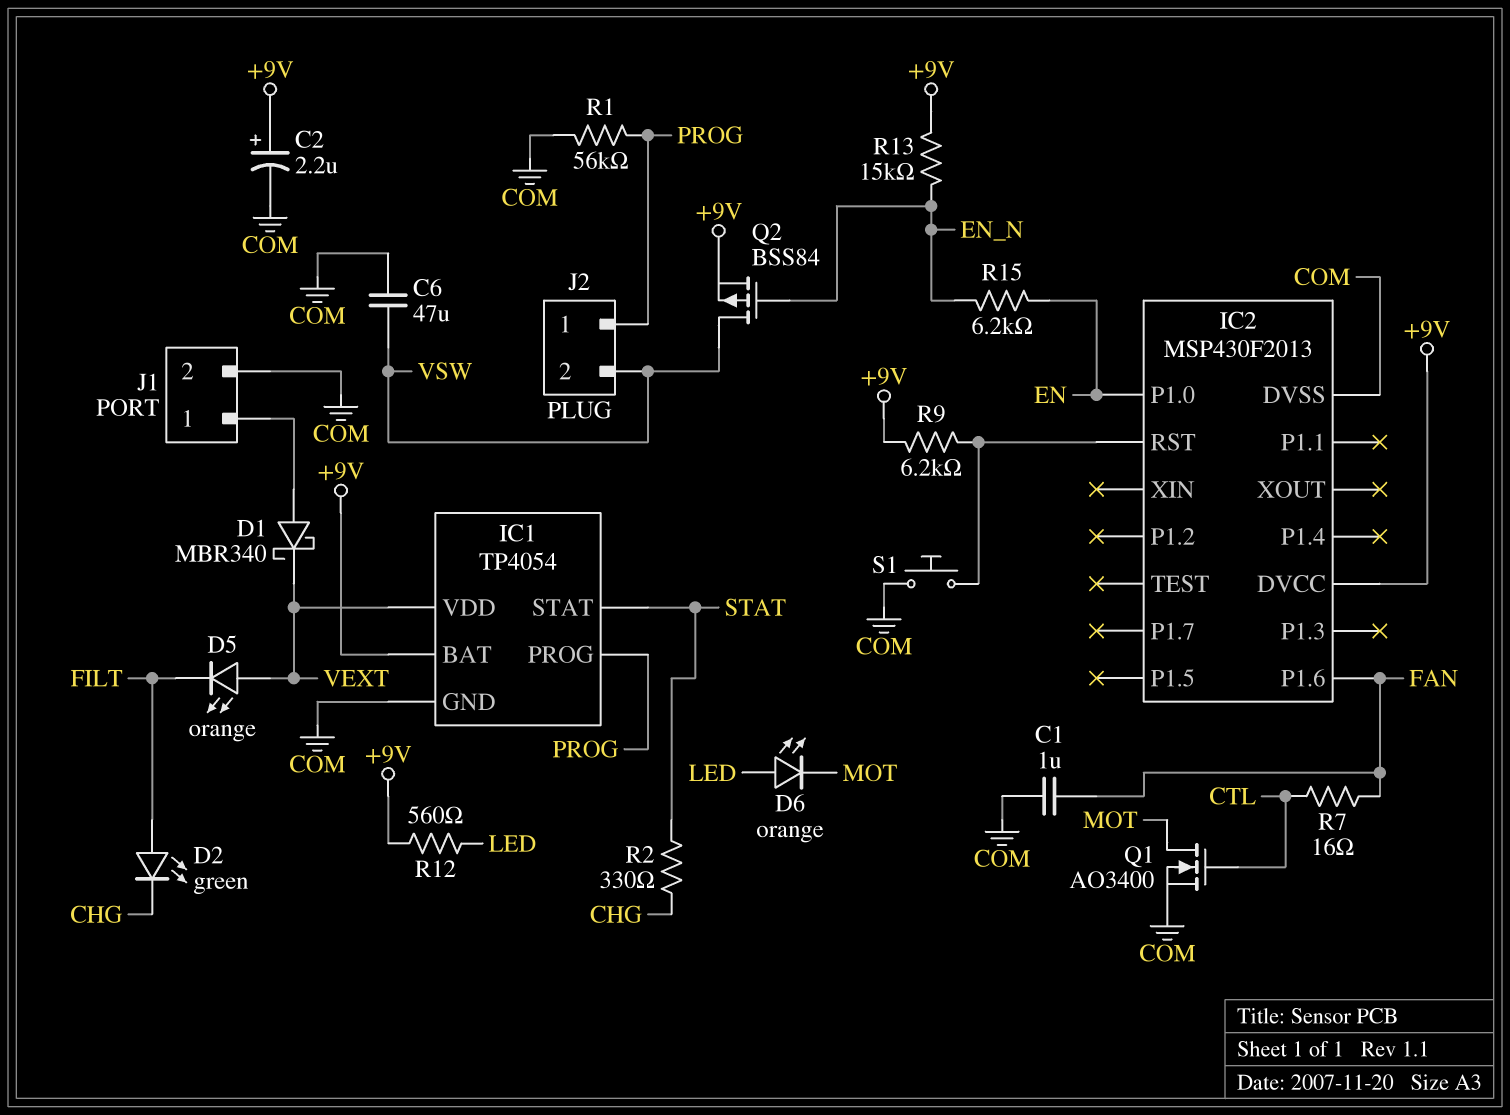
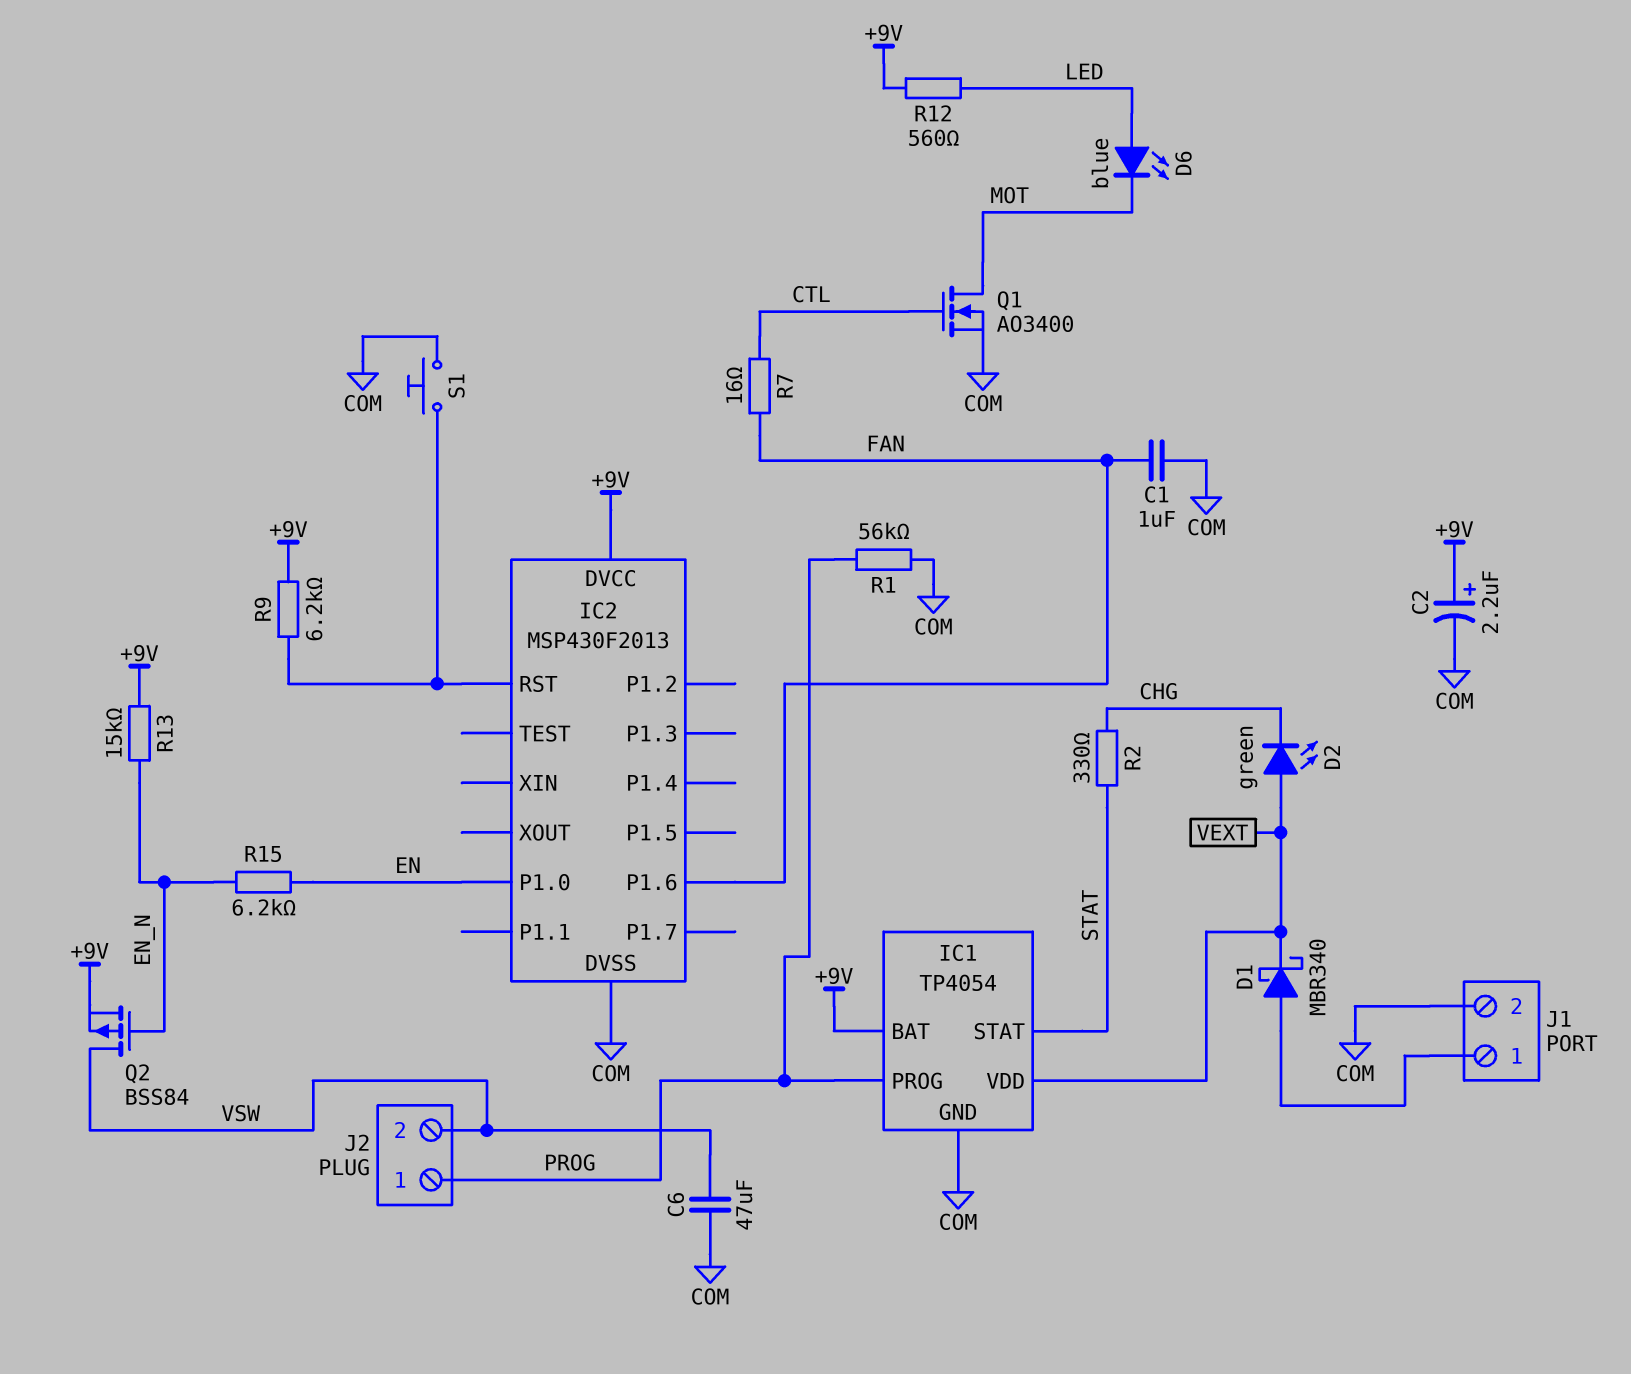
D2: LED green (A FILT, K CHG) -> LED green (A VEXT, K CHG)
D5: LED orange (A VEXT, K FILT) -> none
D6: LED orange (A LED, K MOT) -> LED blue (A LED, K MOT)

